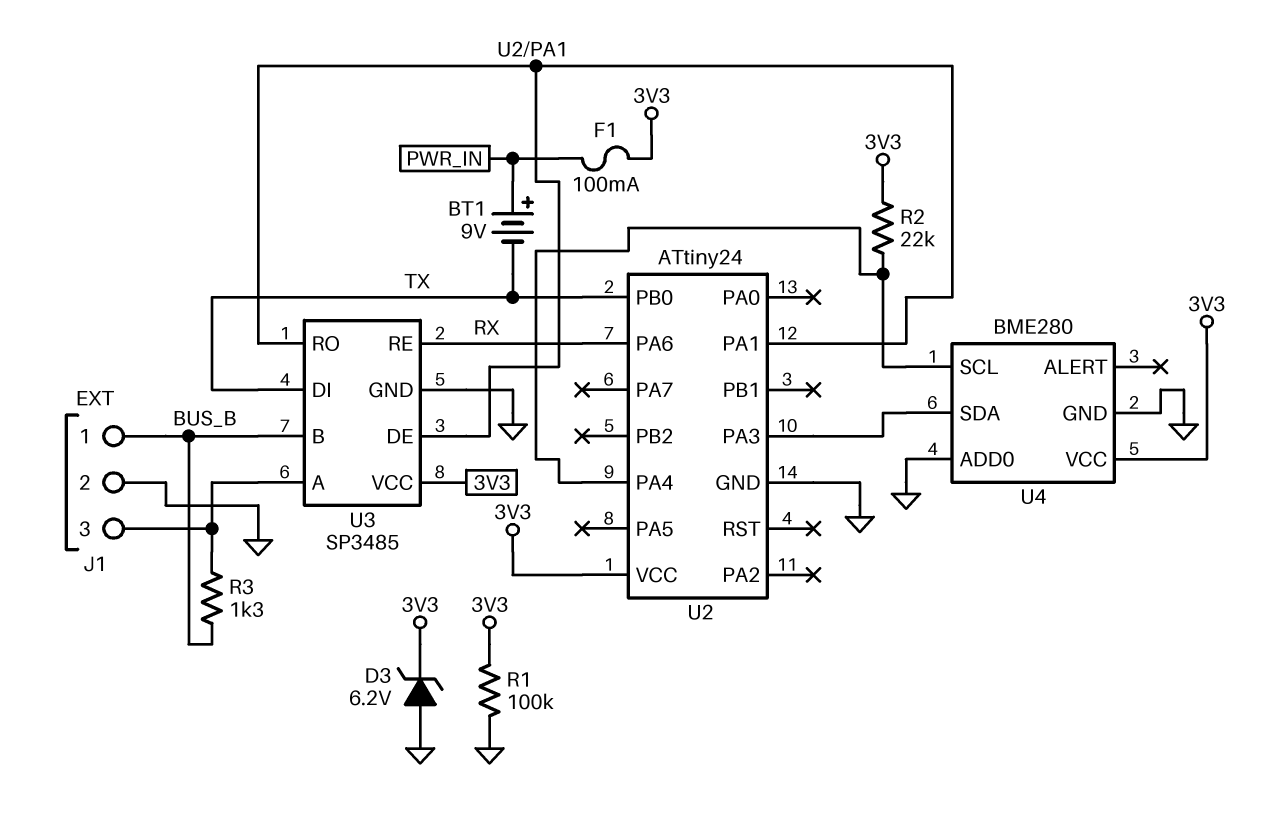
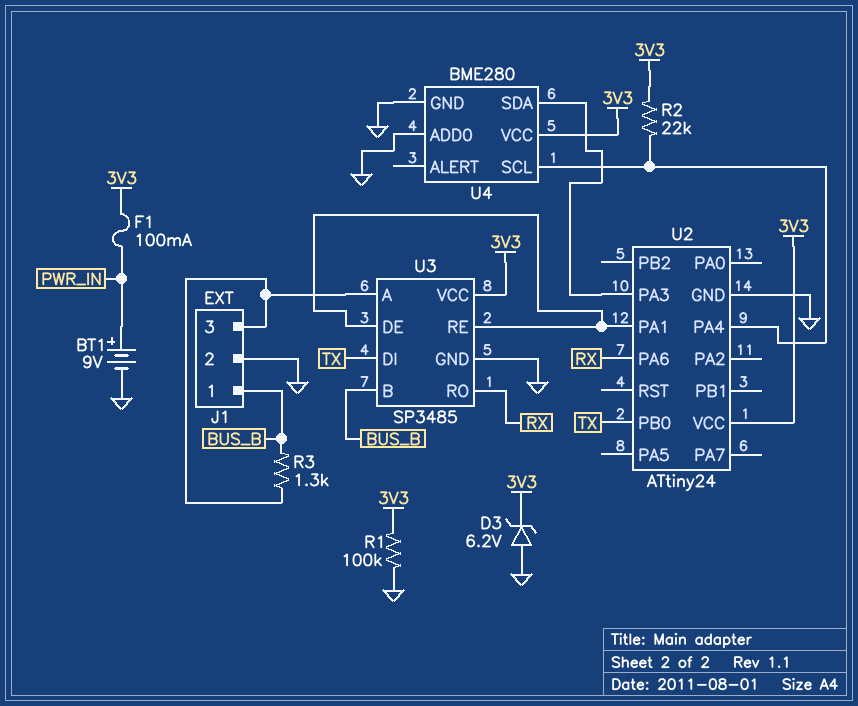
BT1: 9V (plus PWR_IN, minus TX) -> 9V (plus PWR_IN, minus GND)
U3 pin RE: RX -> U2/PA1
U3 pin RO: U2/PA1 -> RX

